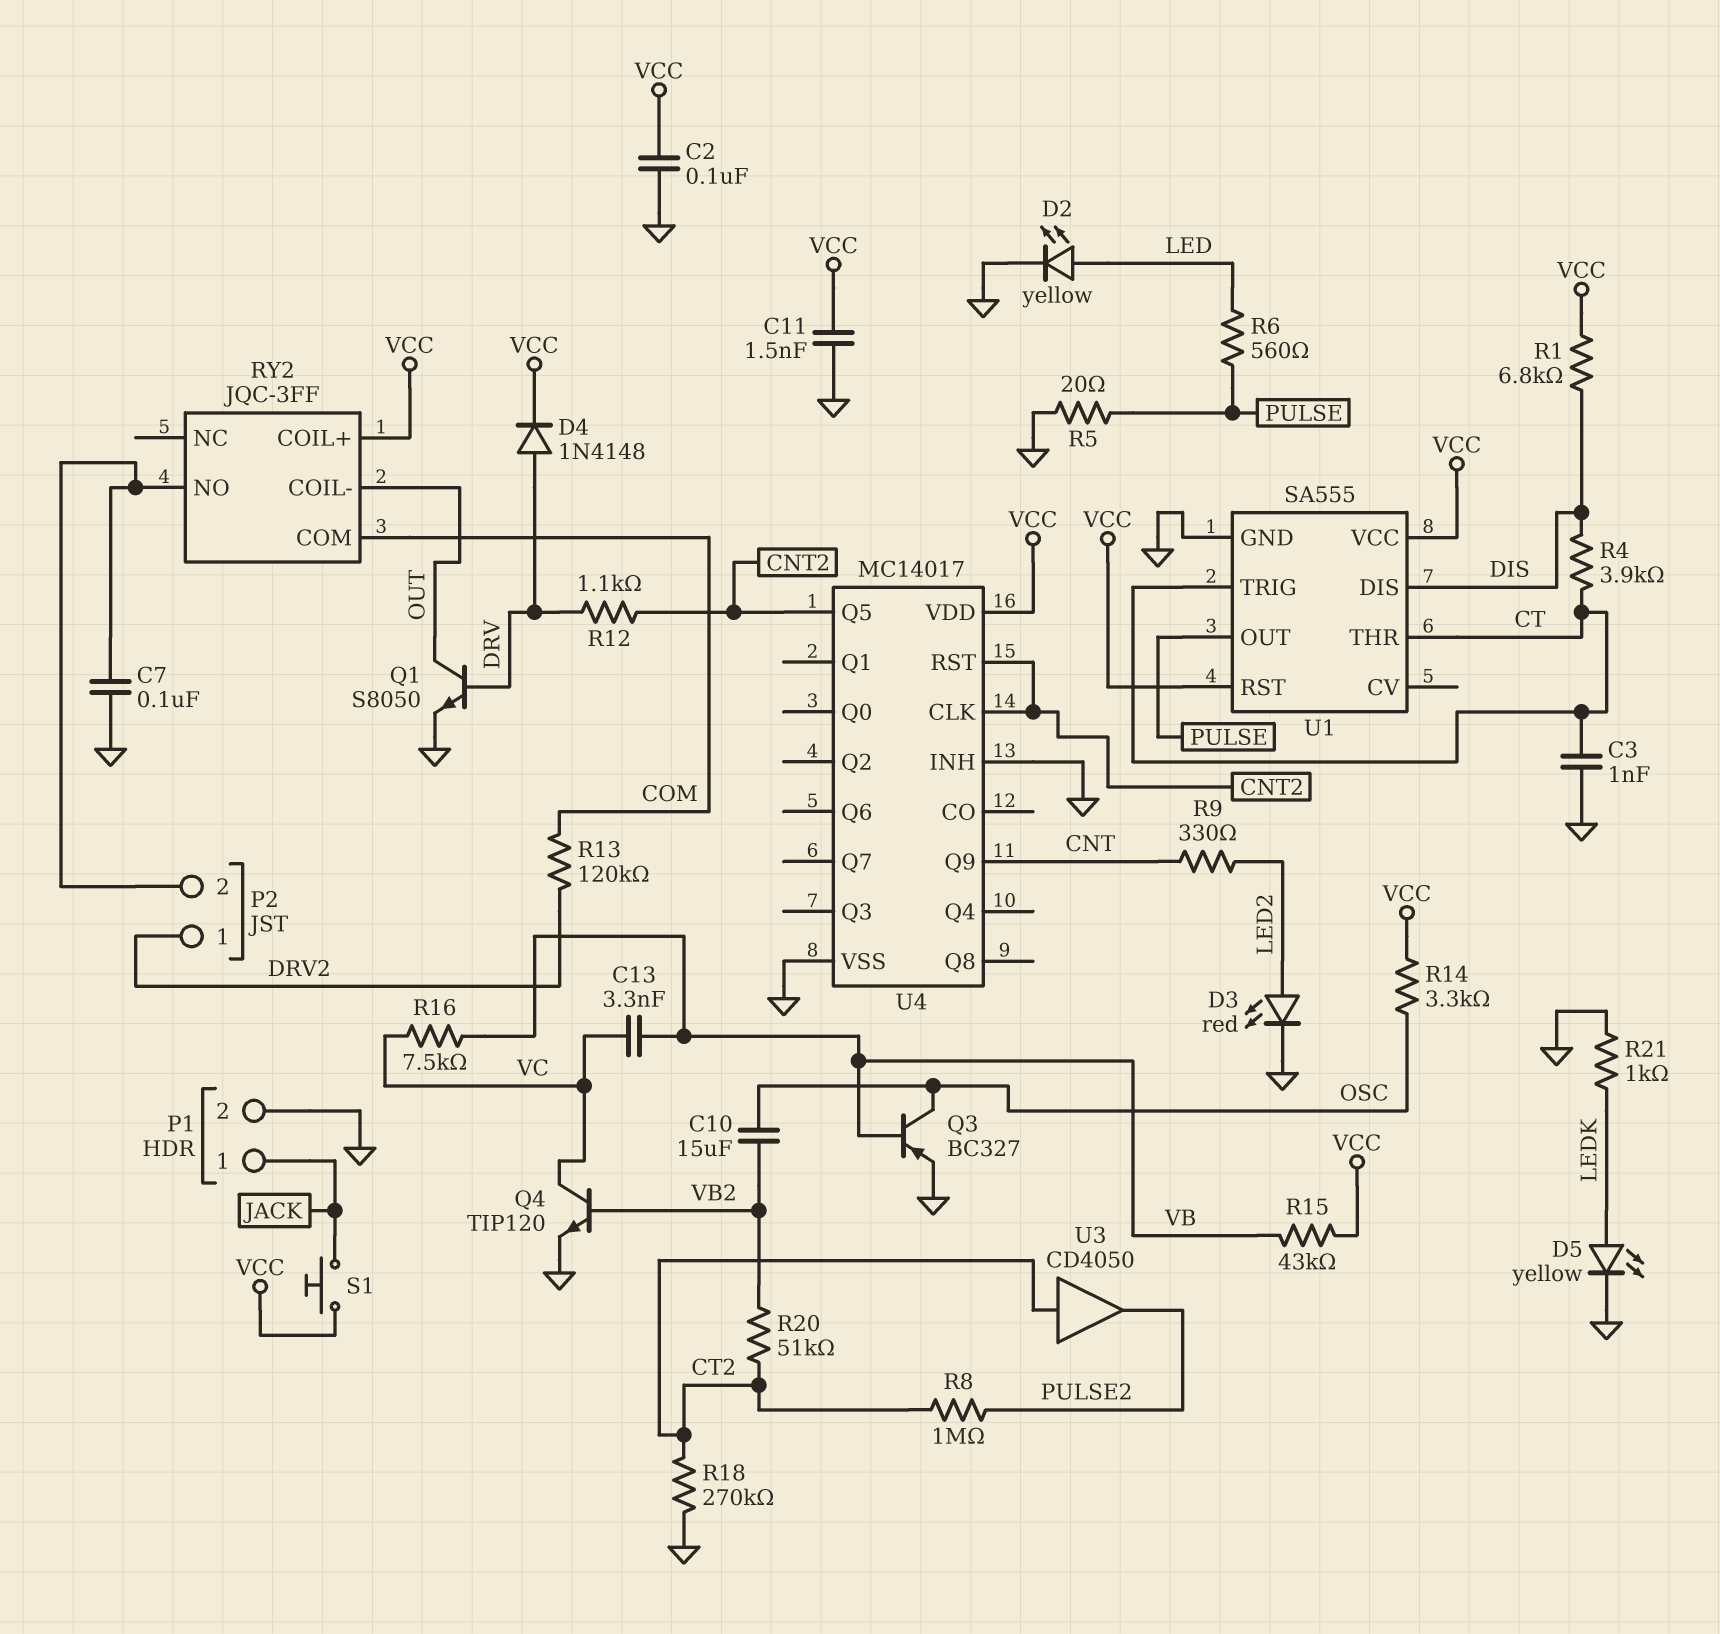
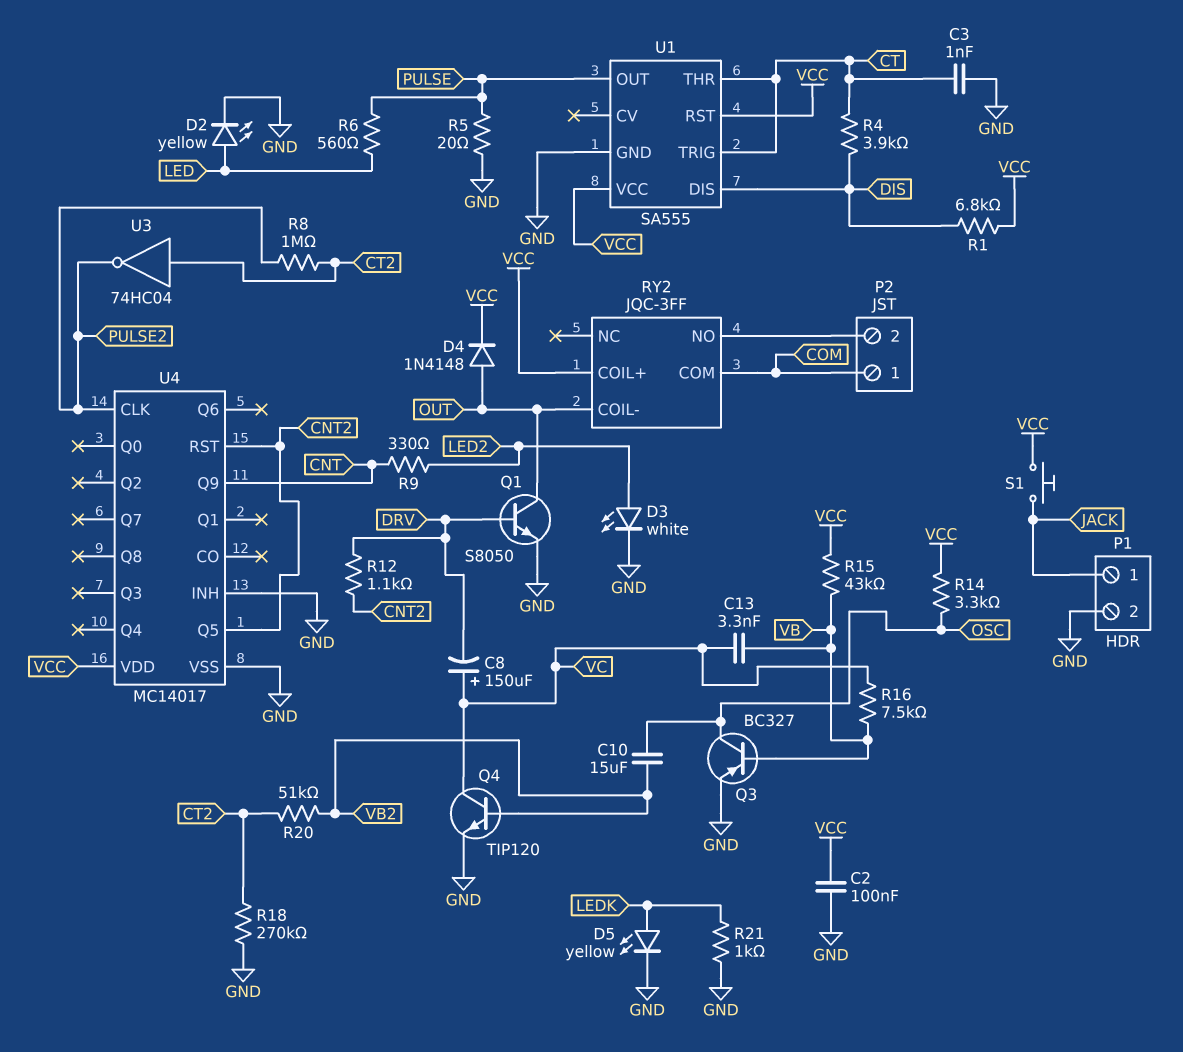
C7: 100nF (GND, P2/2) -> none
C8: none -> 150uF (plus VC, minus DRV)
C11: 1.5nF (GND, VCC) -> none
D3: LED red (A LED2, K GND) -> LED white (A LED2, K GND)
D4: diode 1N4148 (A DRV, K VCC) -> diode 1N4148 (A OUT, K VCC)
P2 pin 1: DRV2 -> COM
R13: 120k (COM, DRV2) -> none
U3: buffer CD4050 (in CT2, out PULSE2) -> NOT 74HC04 (in CT2, out PULSE2)
U4 pin CLK: CNT2 -> PULSE2

